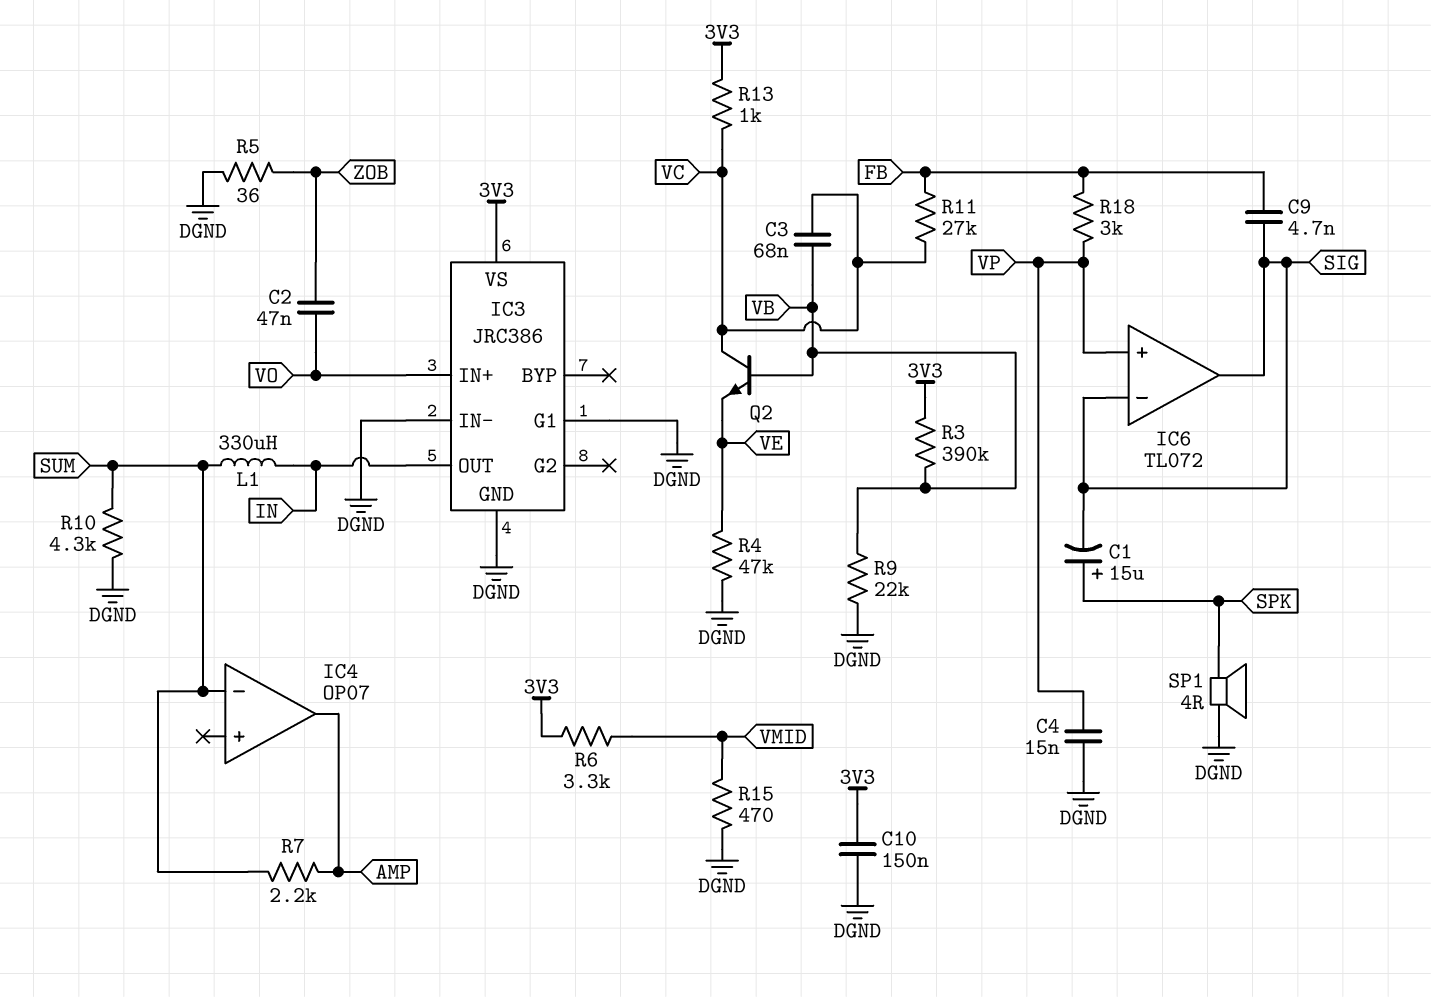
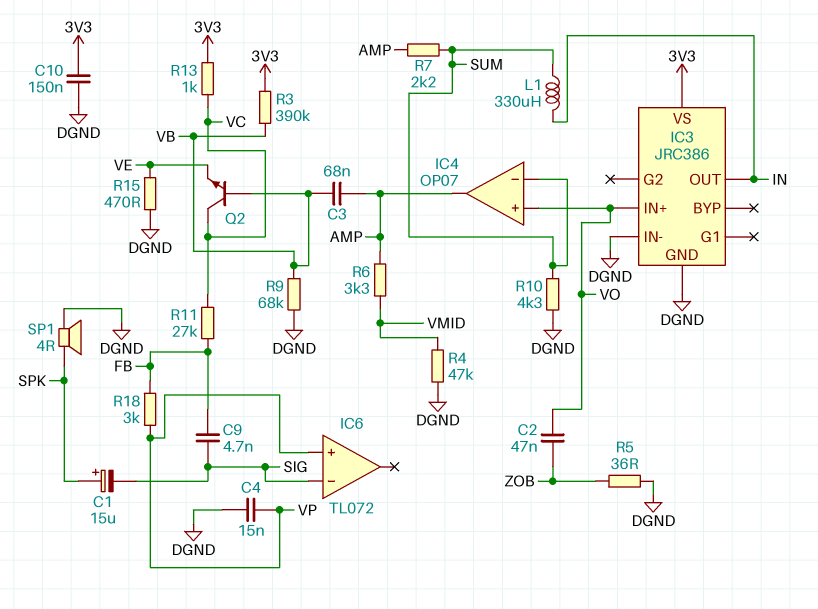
C3: 68nF (VB, VC) -> 68nF (AMP, VB)
IC3 pin G1: DGND -> none
IC4 pin in+: none -> VO
IC6 pin out: SIG -> none
R4: 47k (DGND, VE) -> 47k (DGND, VMID)
R6: 3.3k (3V3, VMID) -> 3.3k (AMP, VMID)
R9: 22k (DGND, VB) -> 68k (DGND, VB)
R15: 470 (DGND, VMID) -> 470 (DGND, VE)

